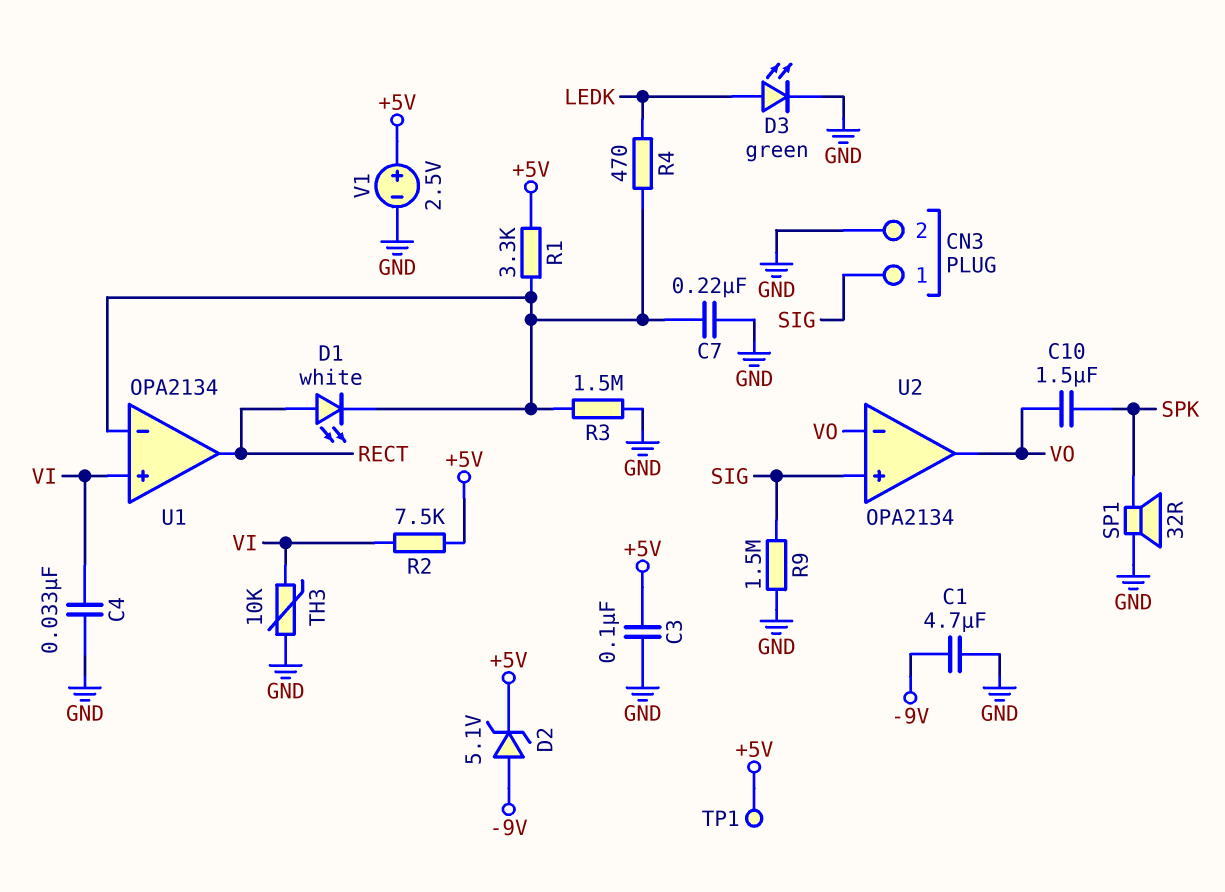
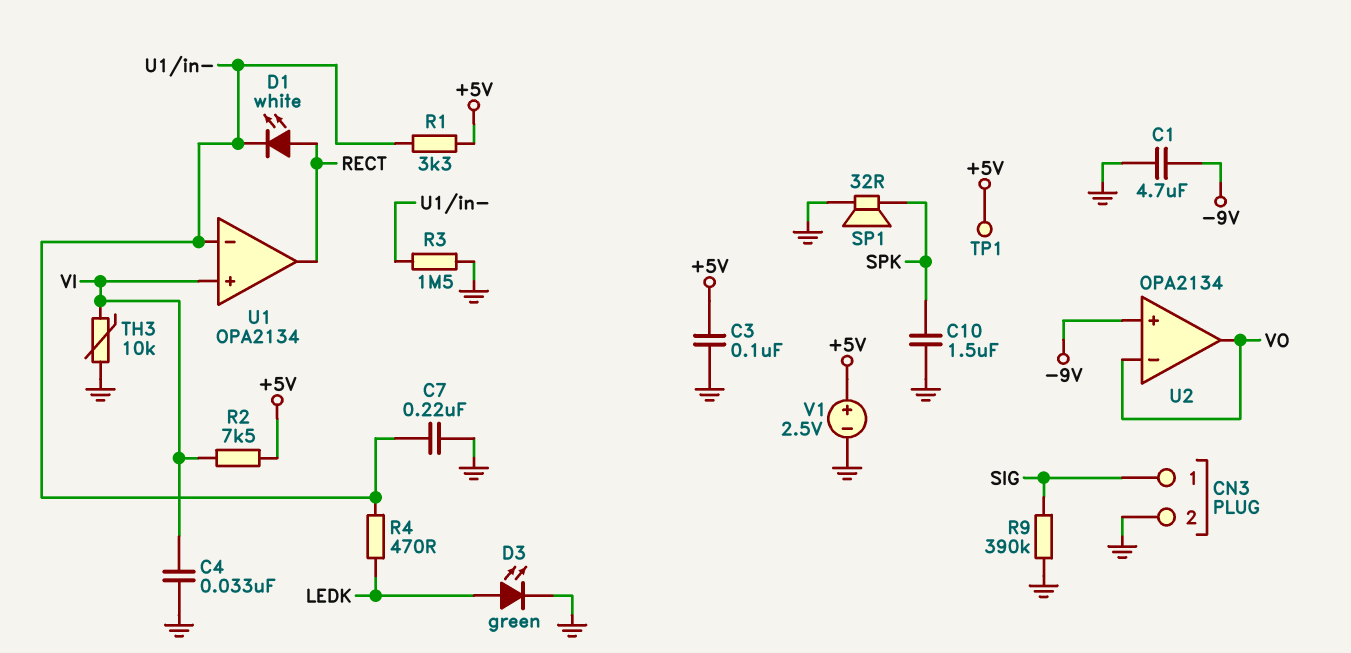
C10: 1.5uF (SPK, VO) -> 1.5uF (GND, SPK)
D2: zener 5.1V (A -9V, K +5V) -> none
R9: 1.5M (GND, SIG) -> 390k (GND, SIG)
U2 pin in+: SIG -> -9V

